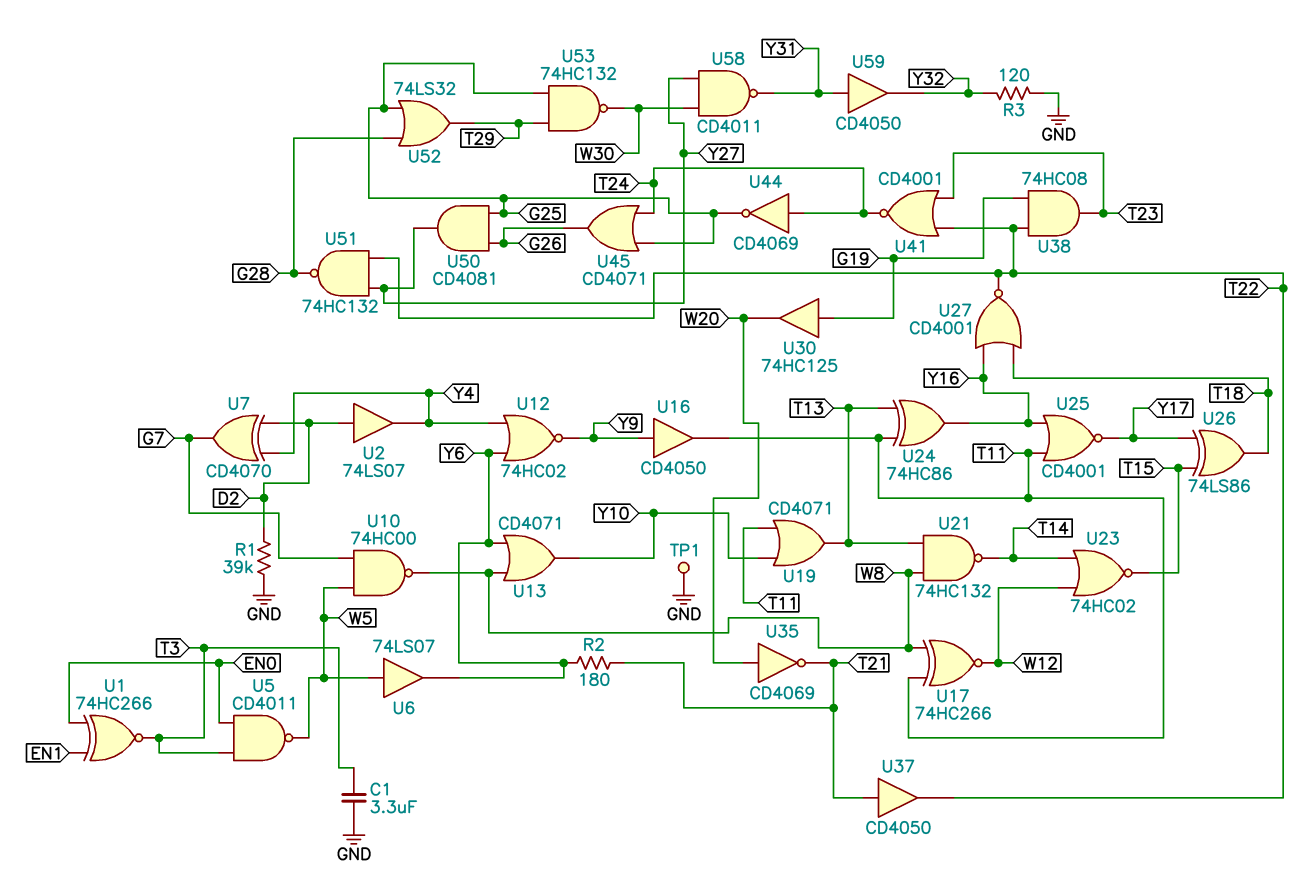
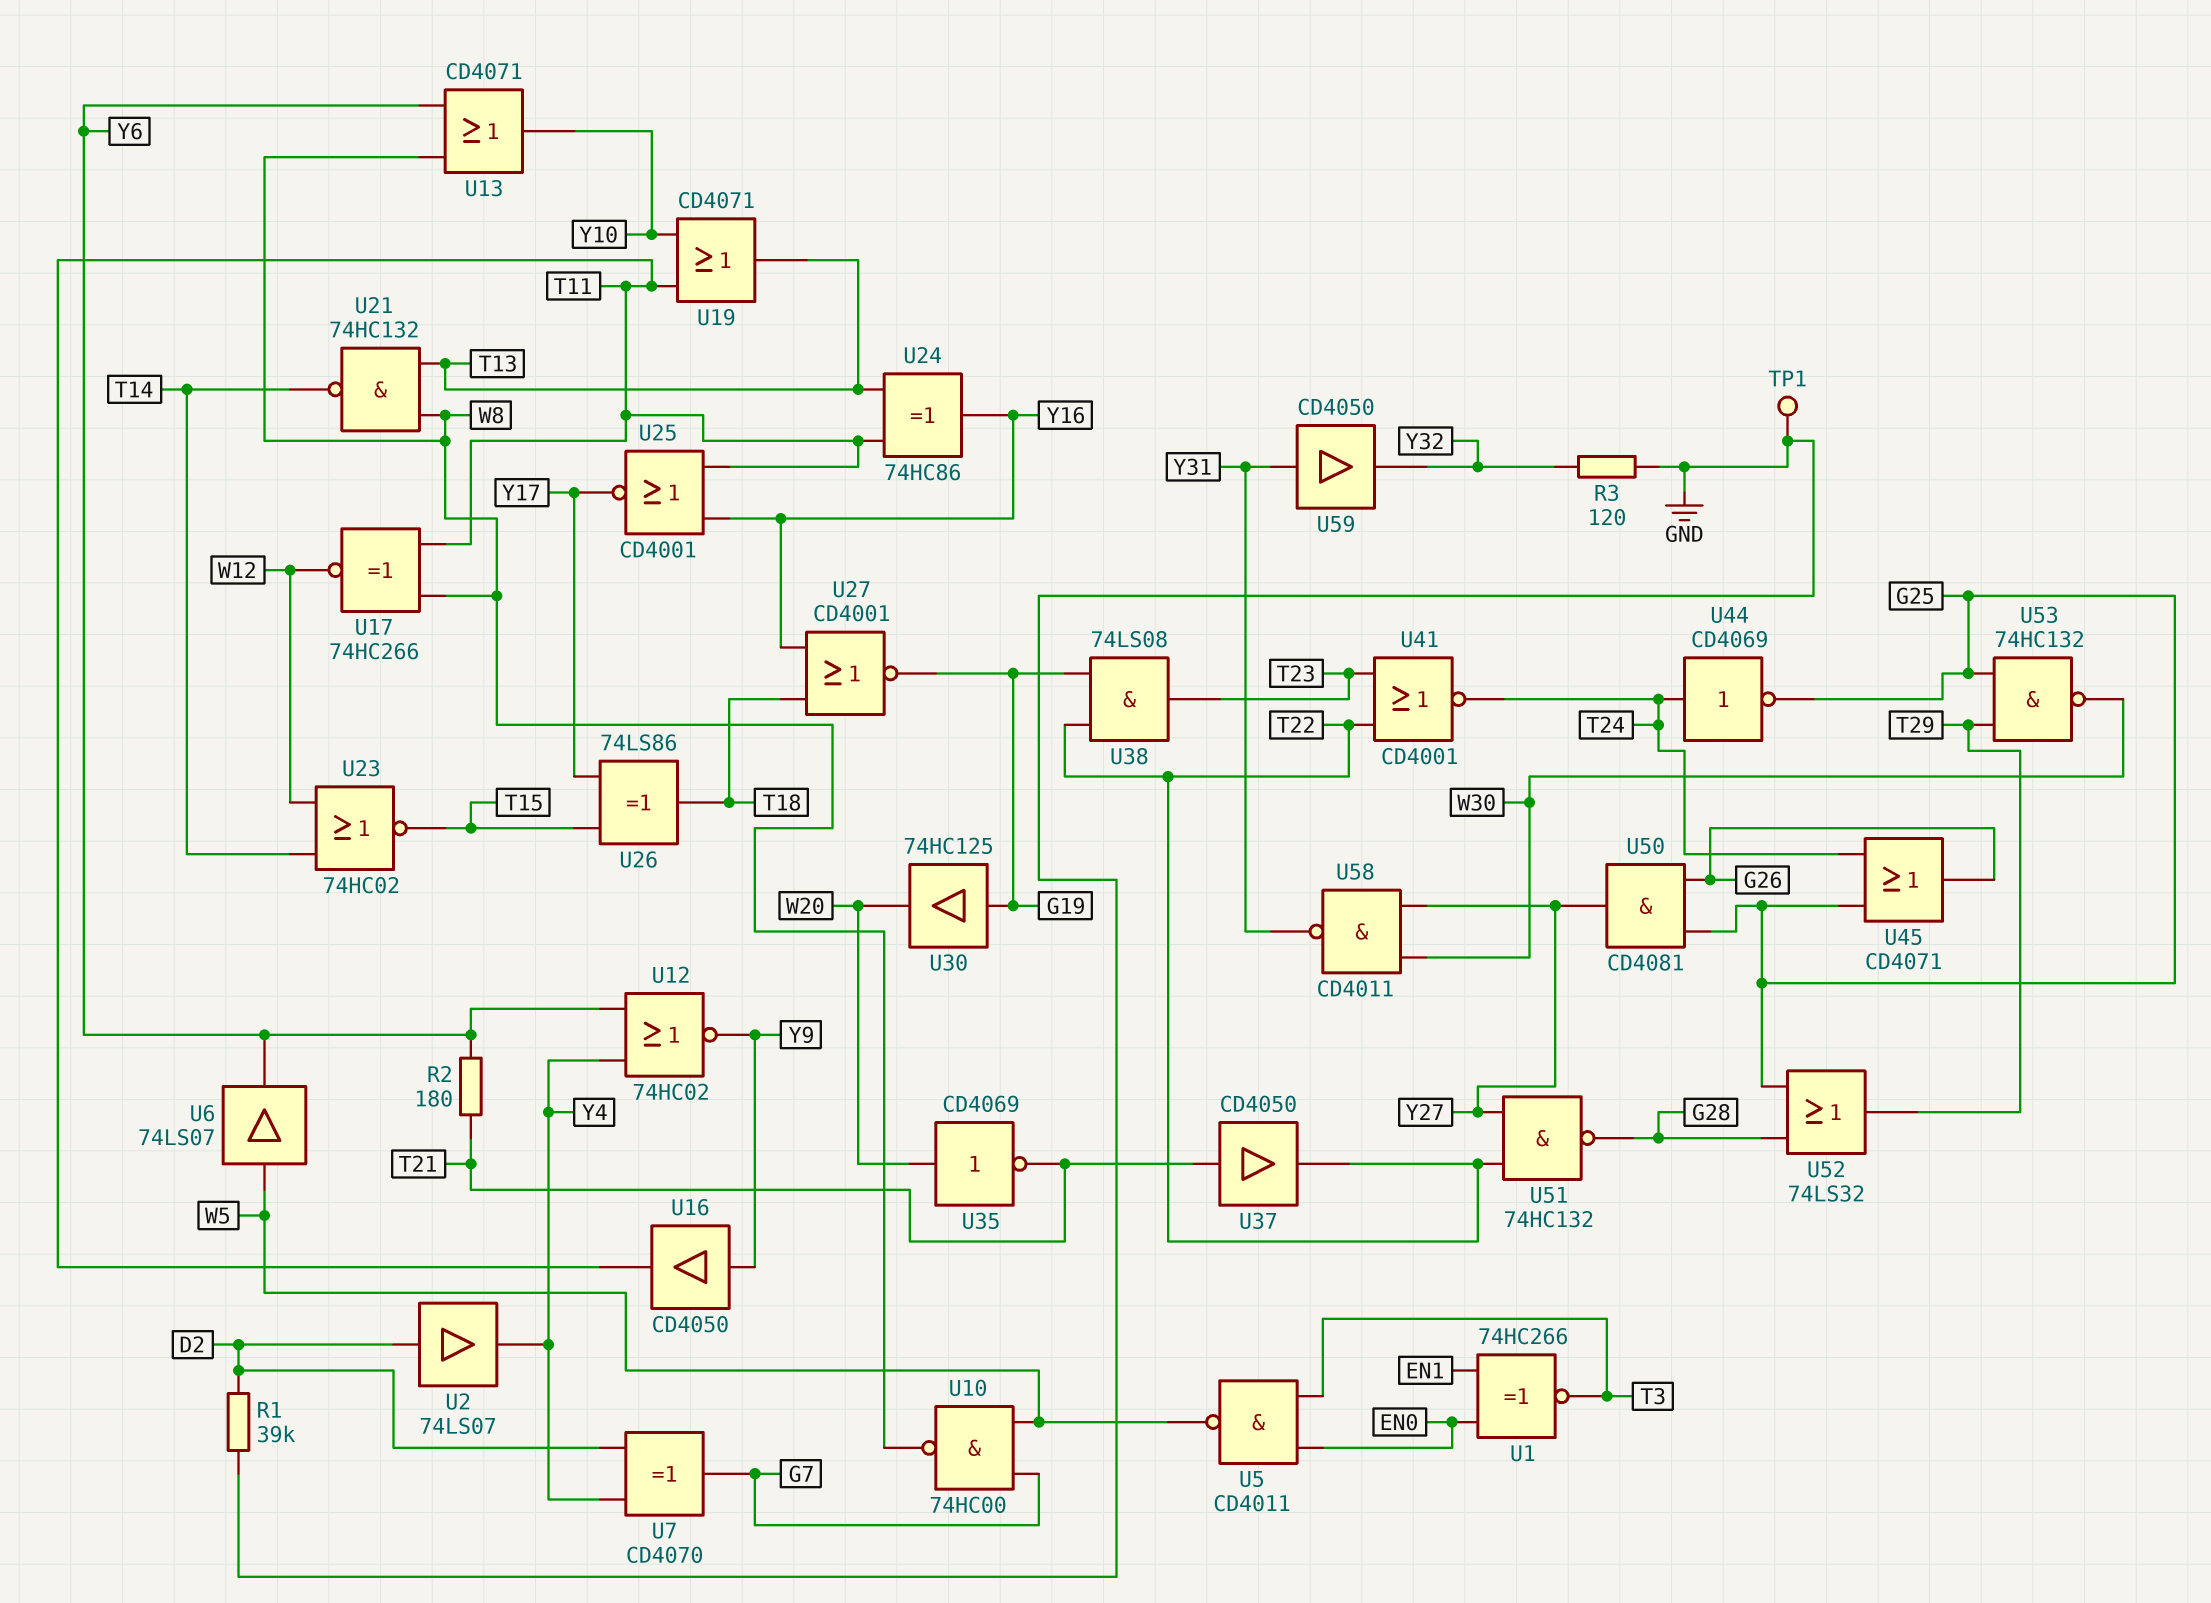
C1: 3.3uF (GND, T3) -> none
U27: NOR CD4001 (in T18, in Y16, out T22) -> NOR CD4001 (in T18, in Y16, out G19)
U38: AND 74HC08 (in G19, in T22, out T23) -> AND 74LS08 (in G19, in T22, out T23)

